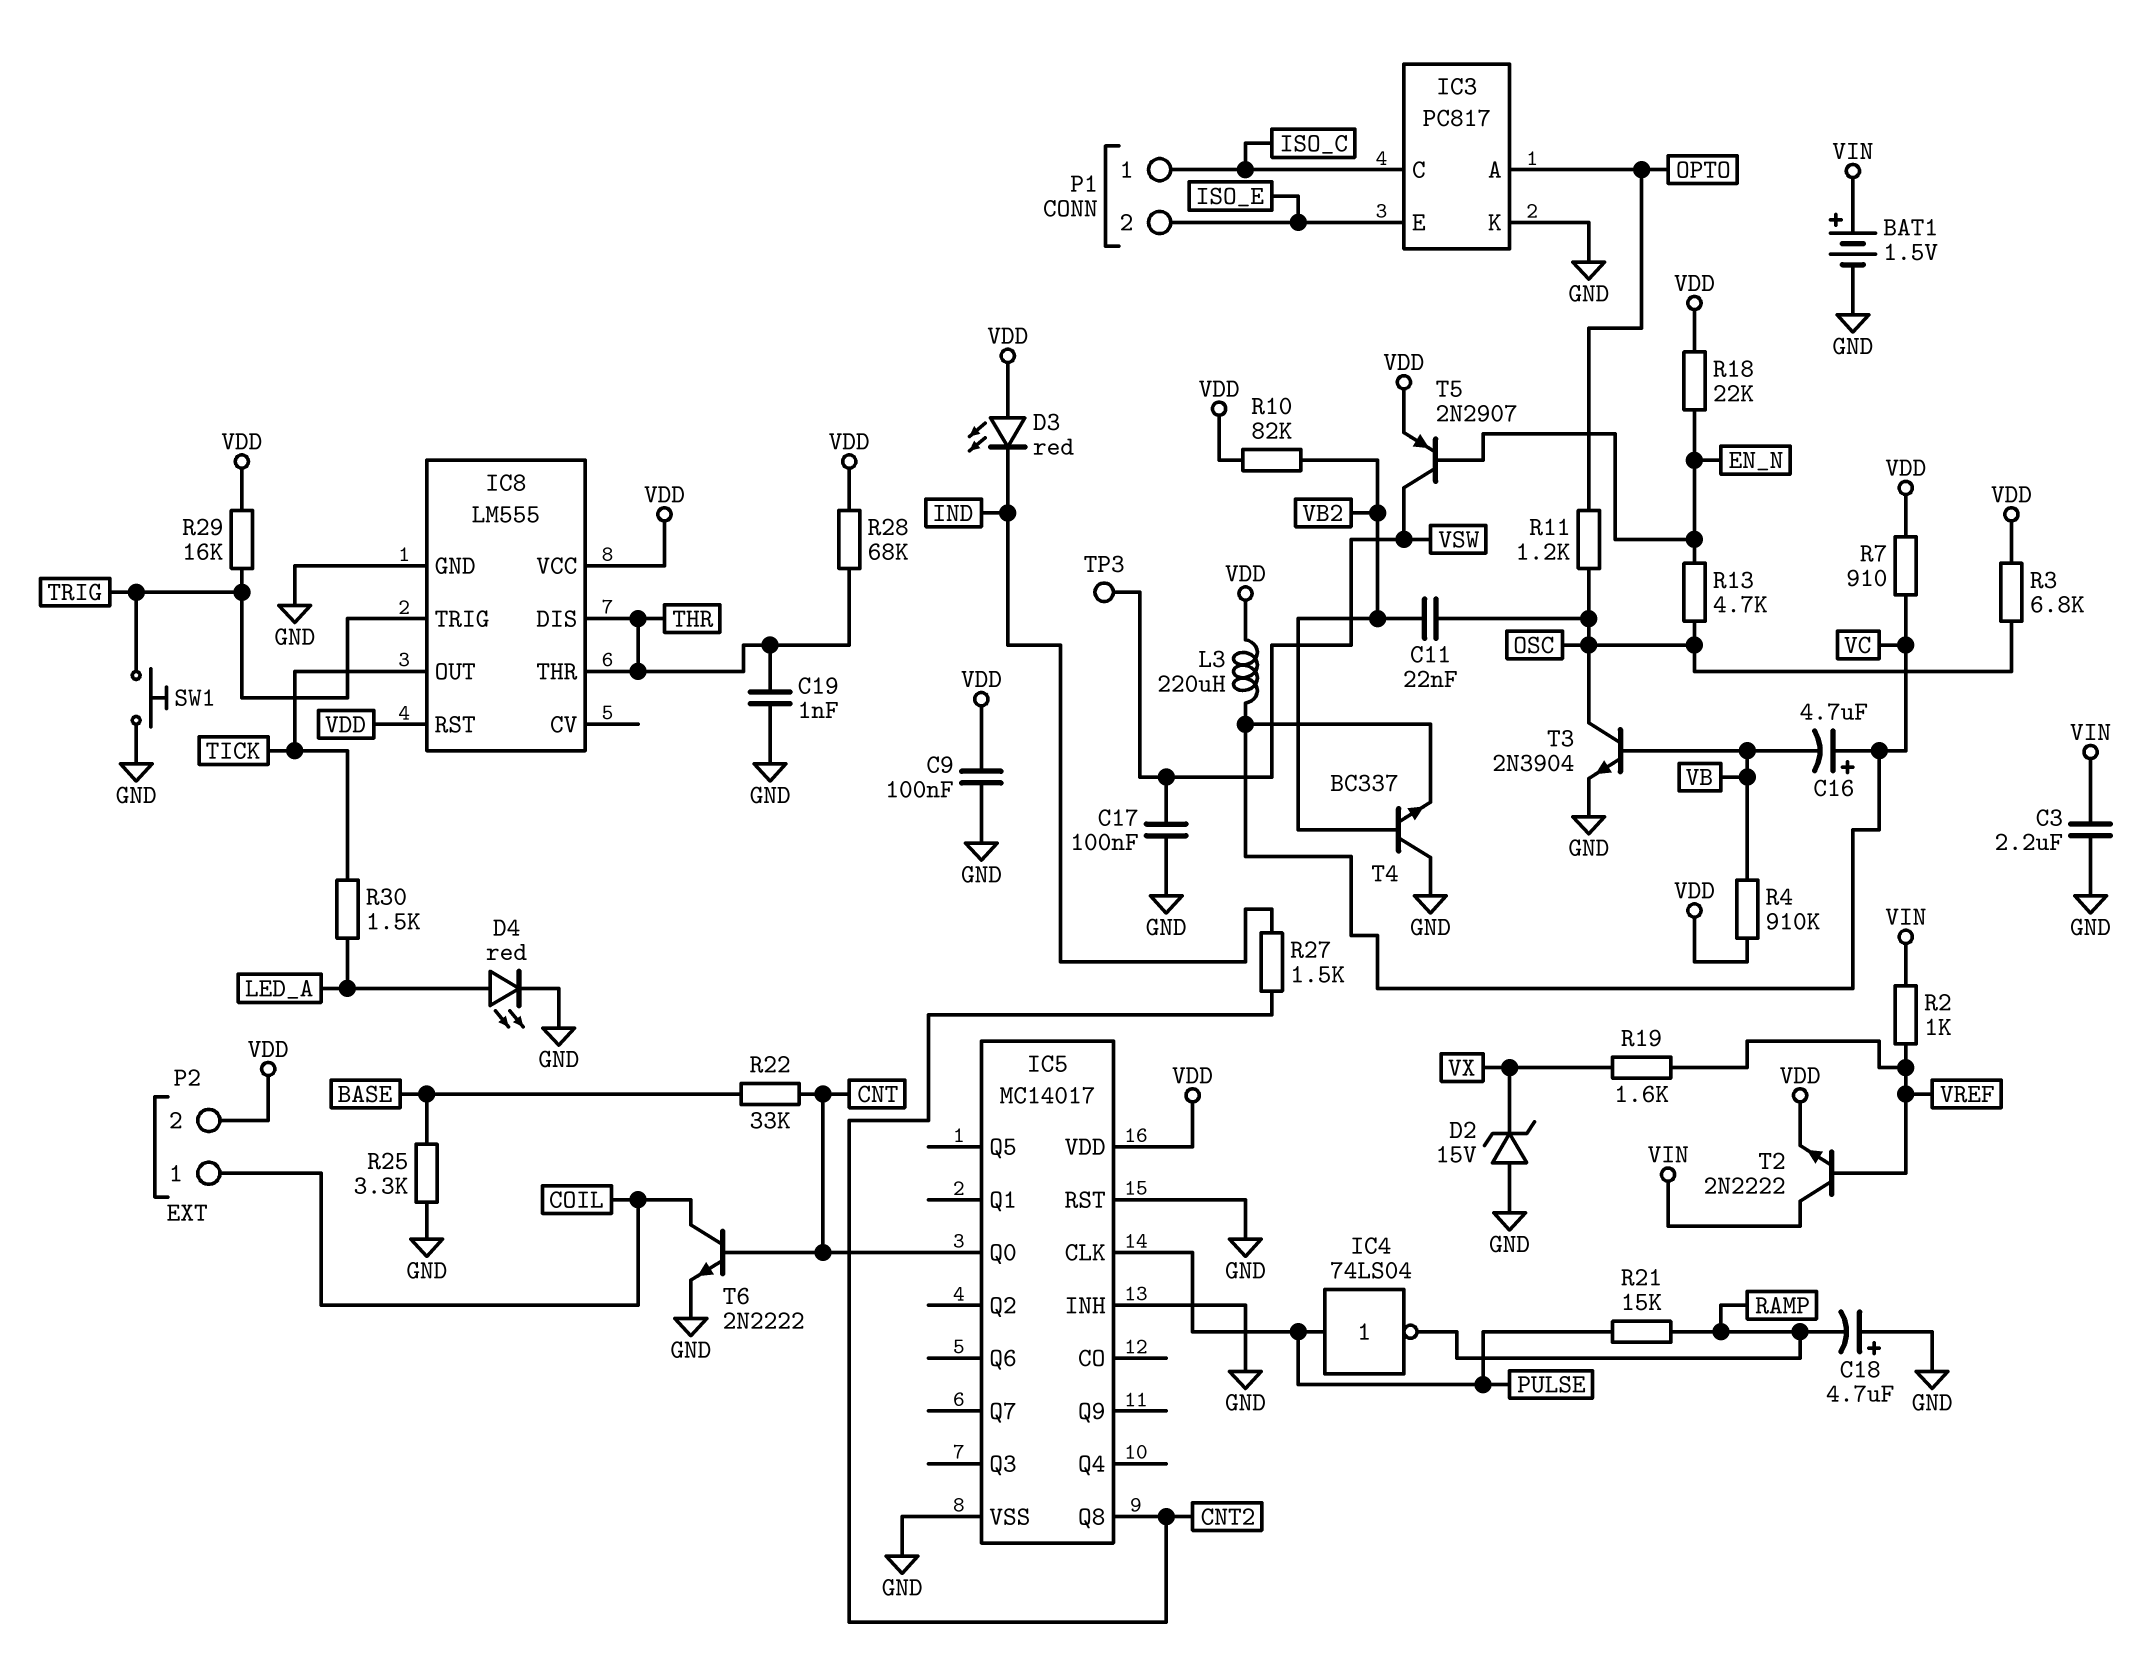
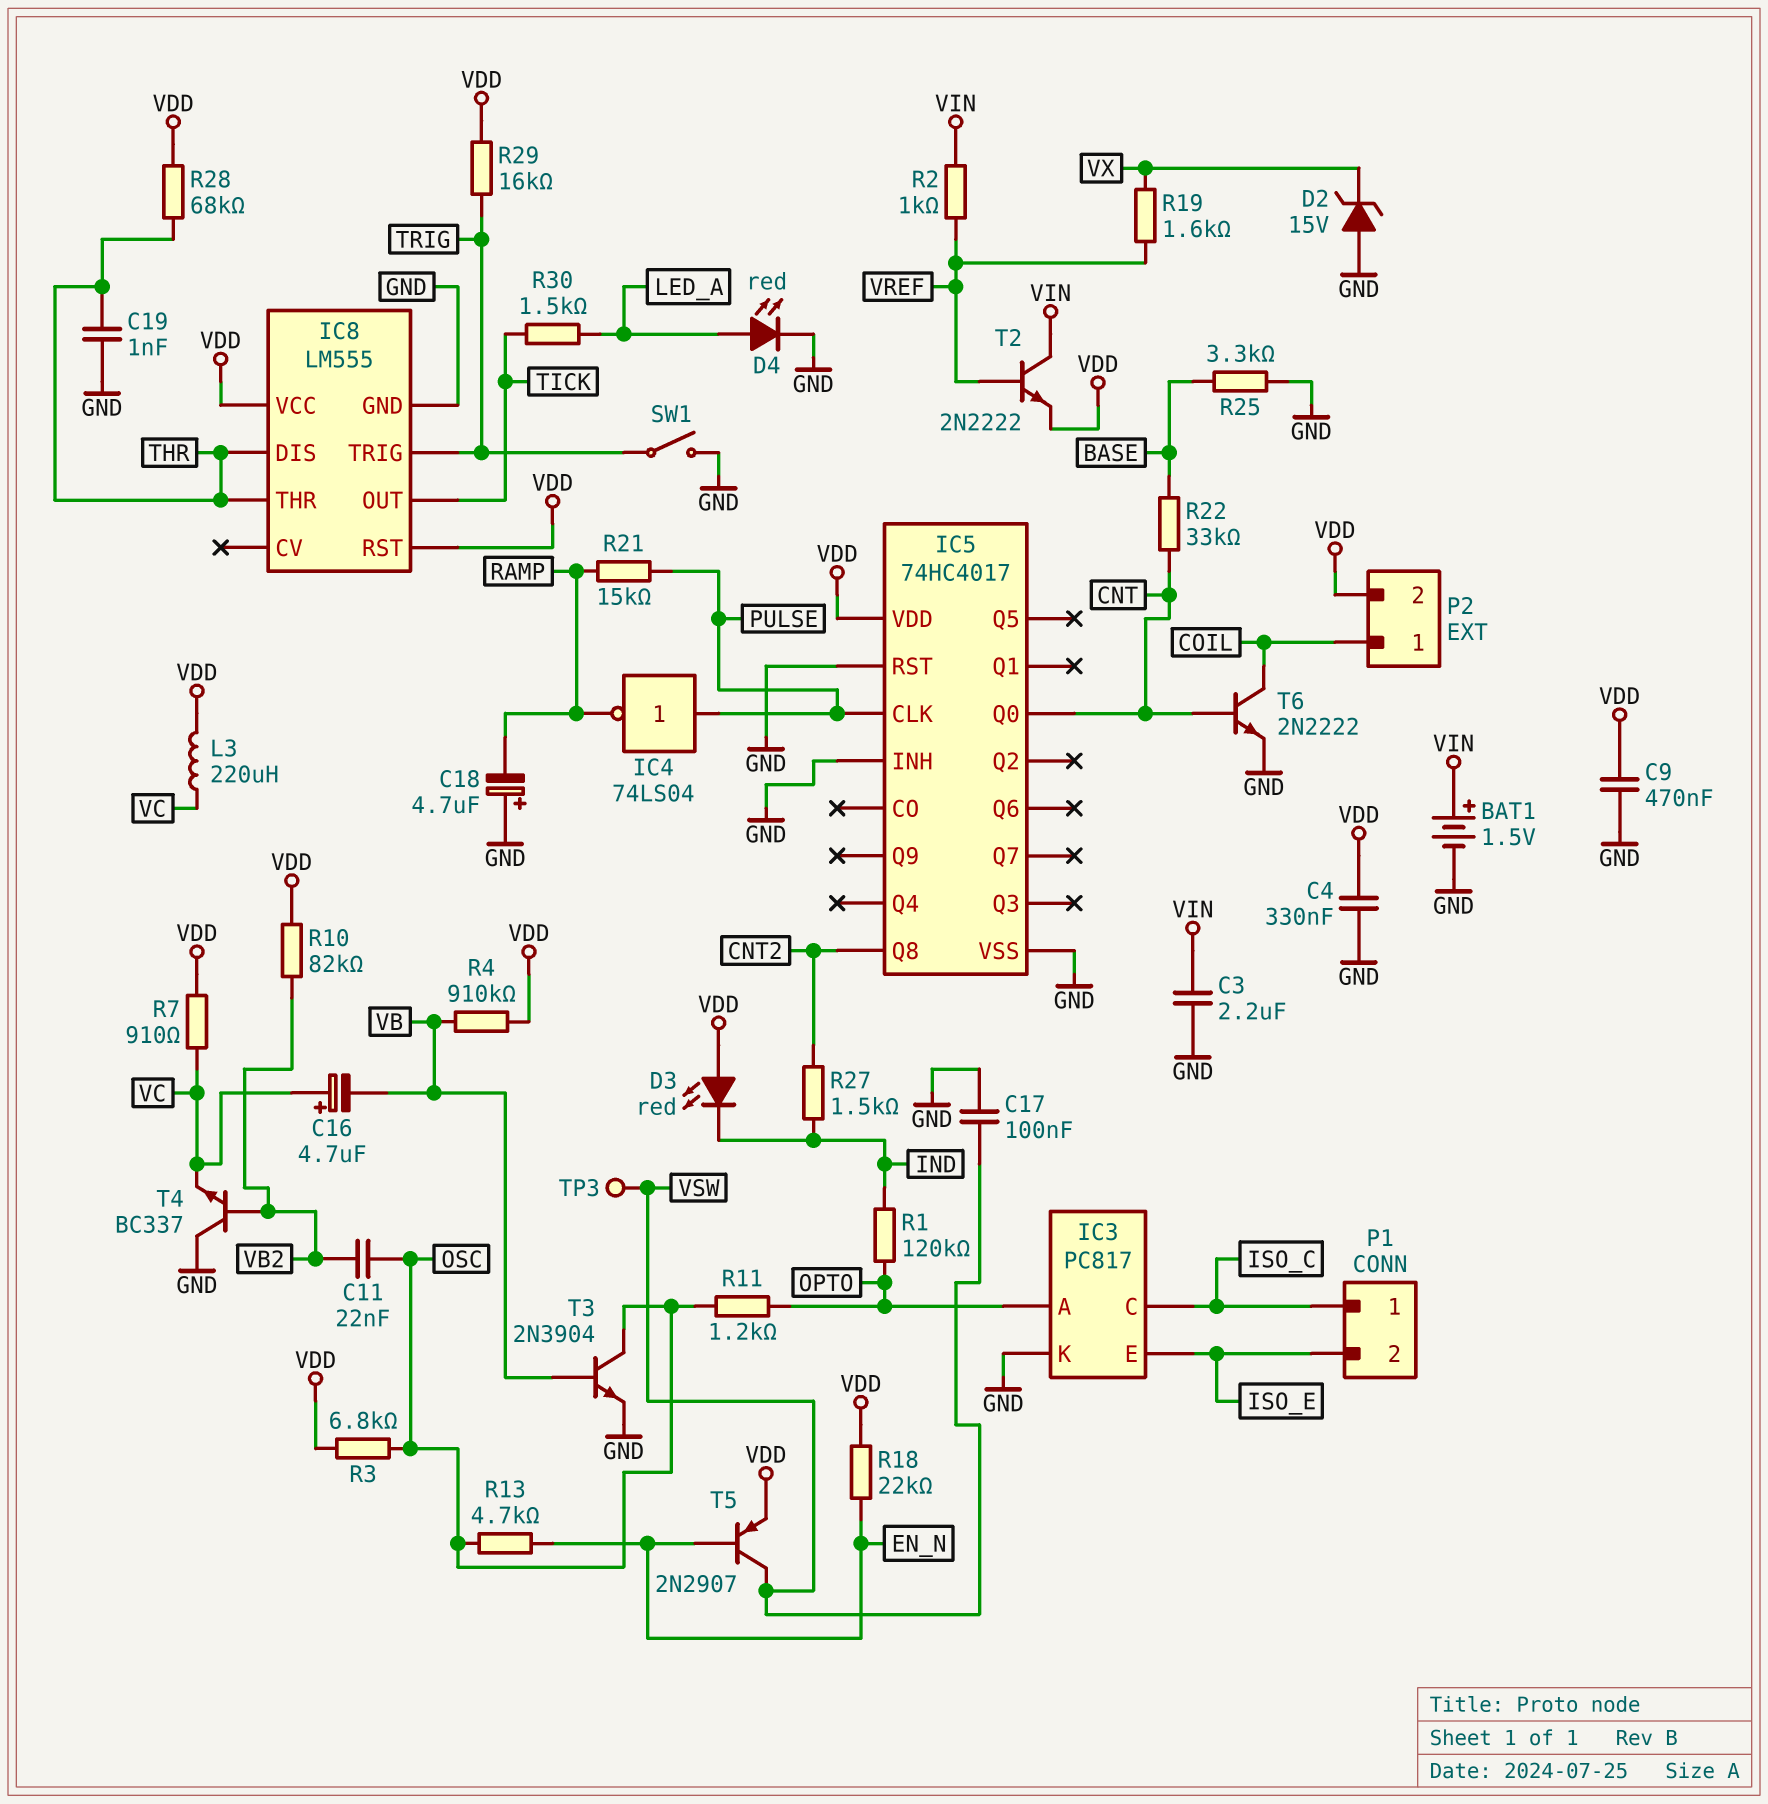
C4: none -> 330nF (GND, VDD)
C9: 100nF (GND, VDD) -> 470nF (GND, VDD)
IC5: MC14017 -> 74HC4017
R1: none -> 120k (IND, OPTO)
SW1: button (GND, TRIG) -> switch (GND, TRIG)

